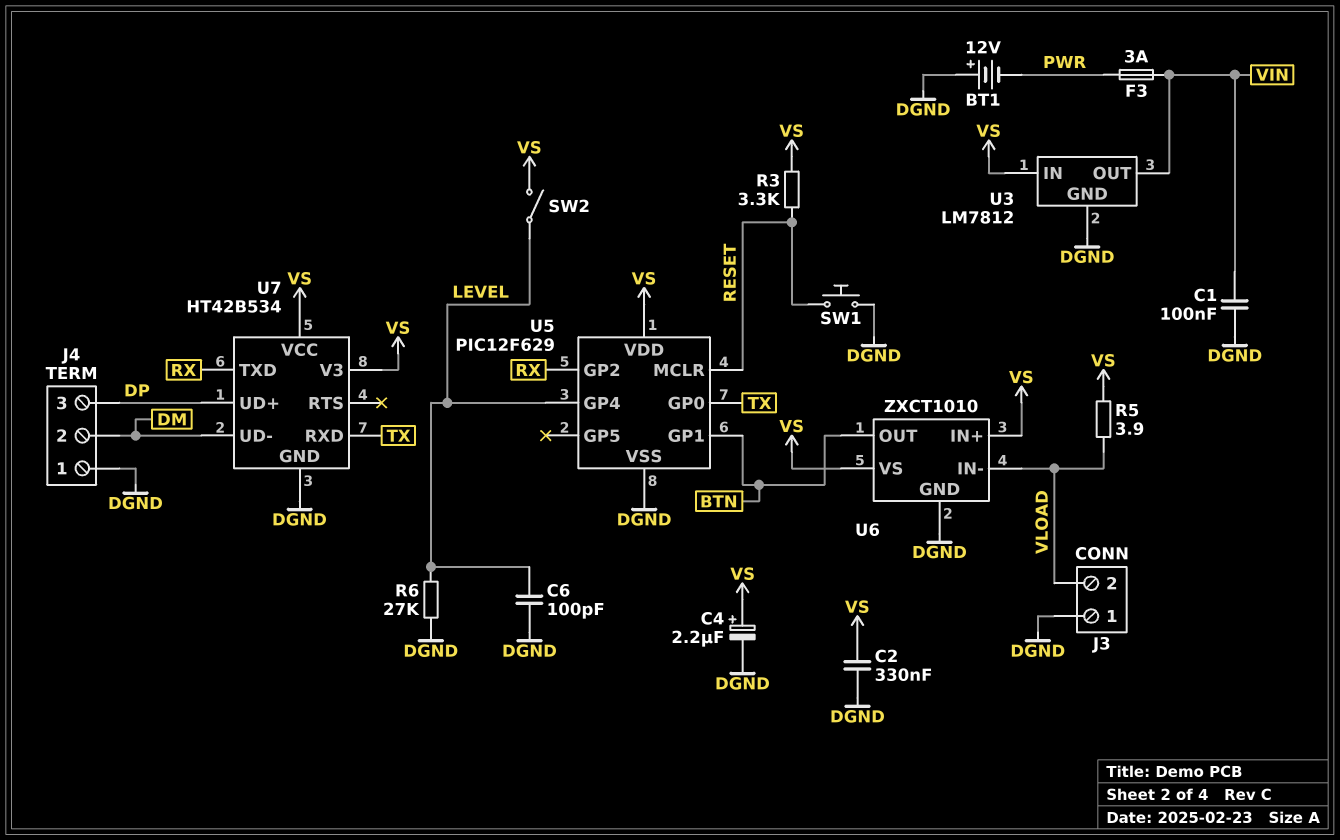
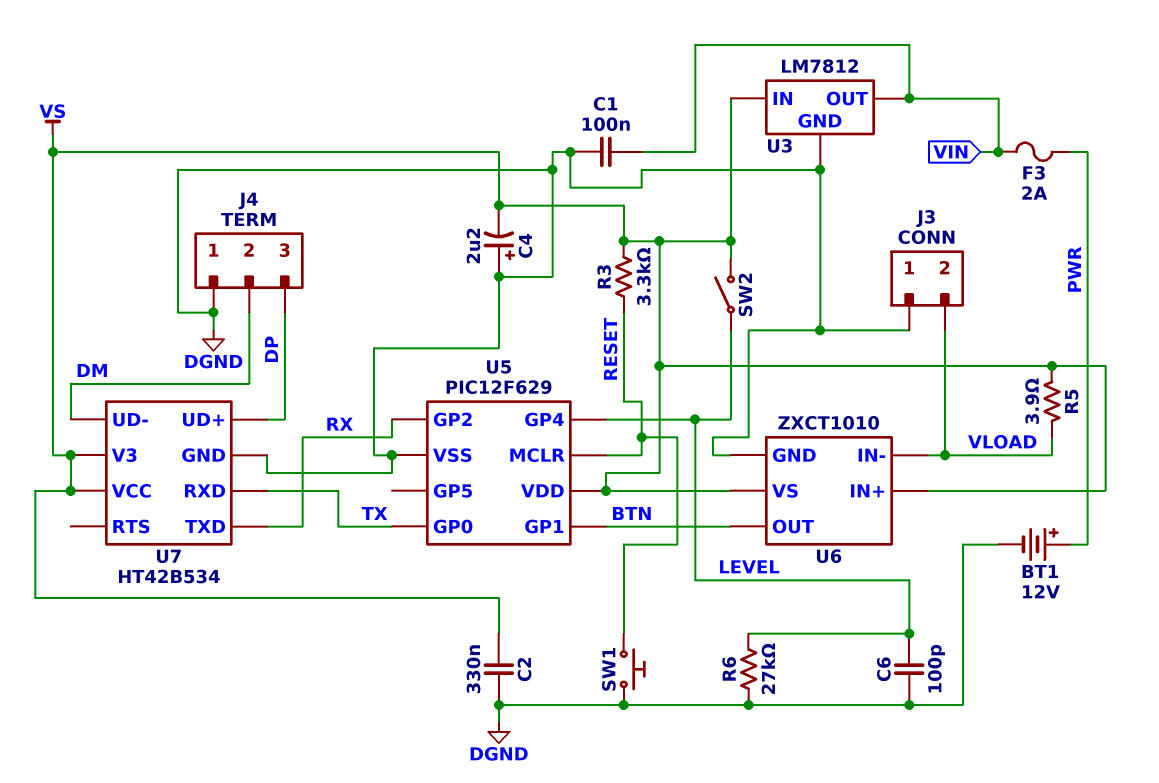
BT1: 12V (plus DGND, minus PWR) -> 12V (plus PWR, minus DGND)
C4: 2.2uF (plus VS, minus DGND) -> 2.2uF (plus DGND, minus VS)
F3: 3A (PWR, VIN) -> 2A (PWR, VIN)

